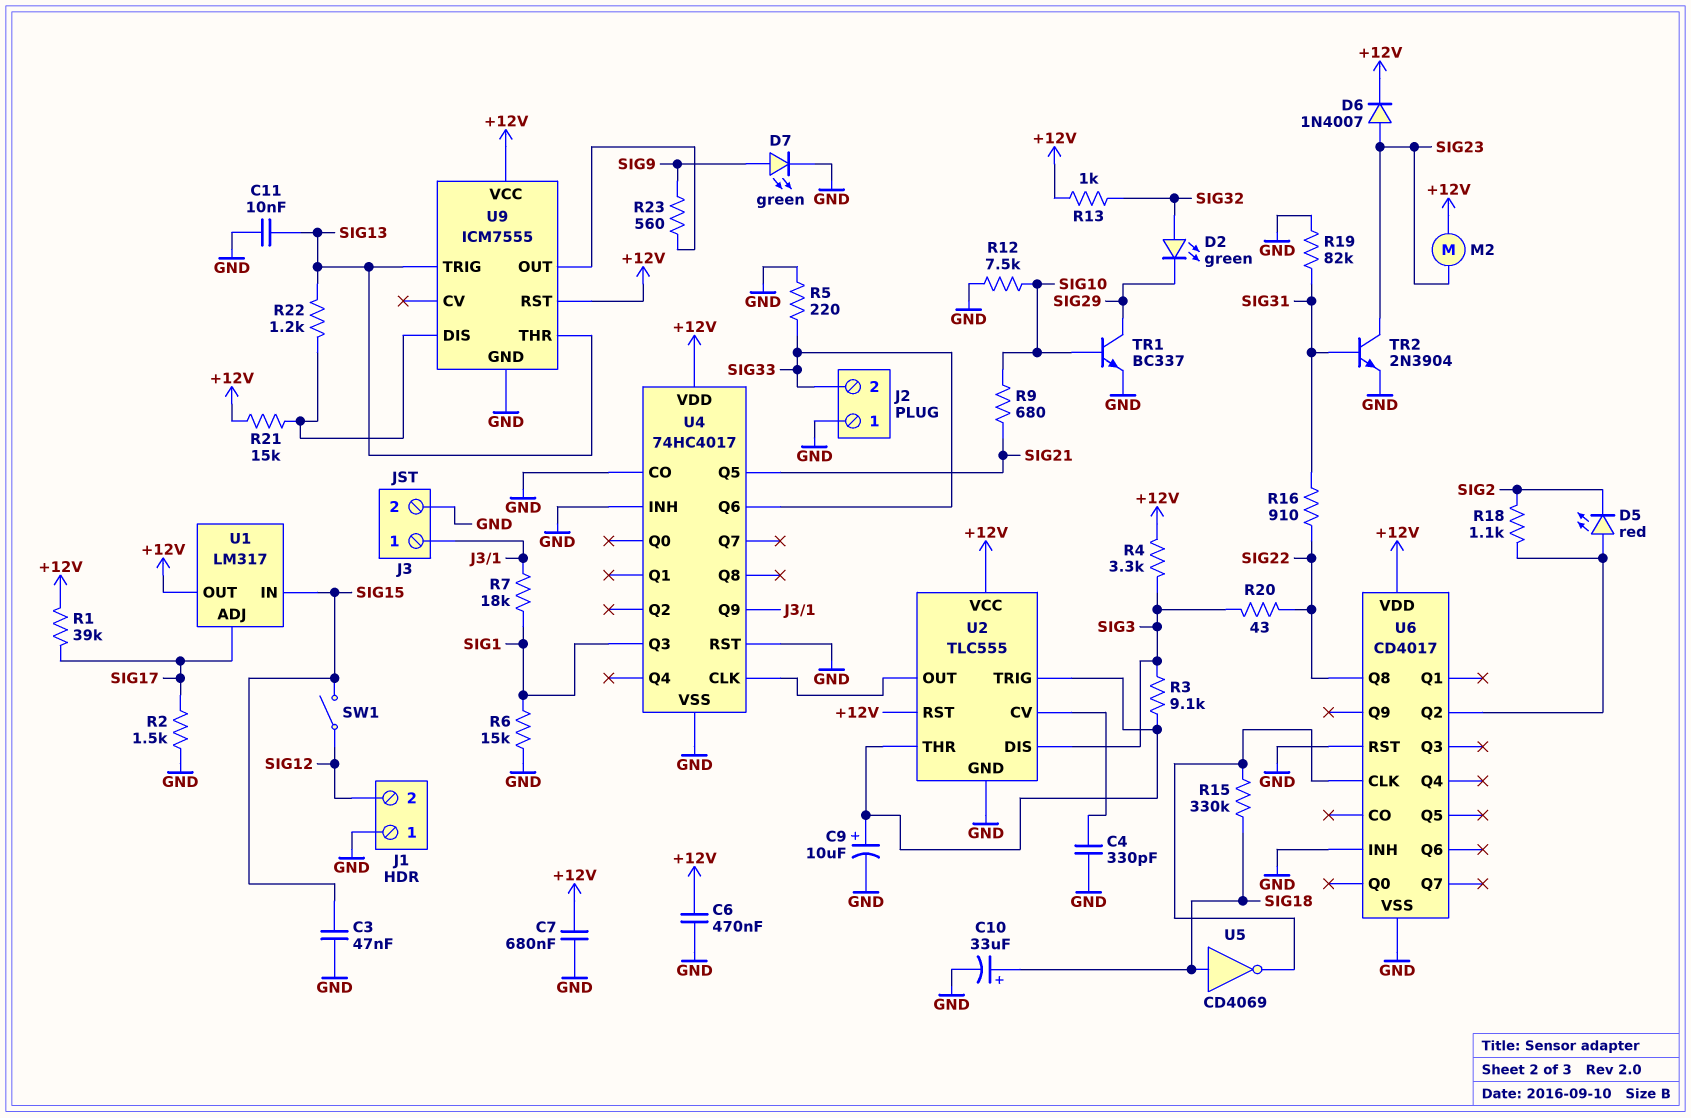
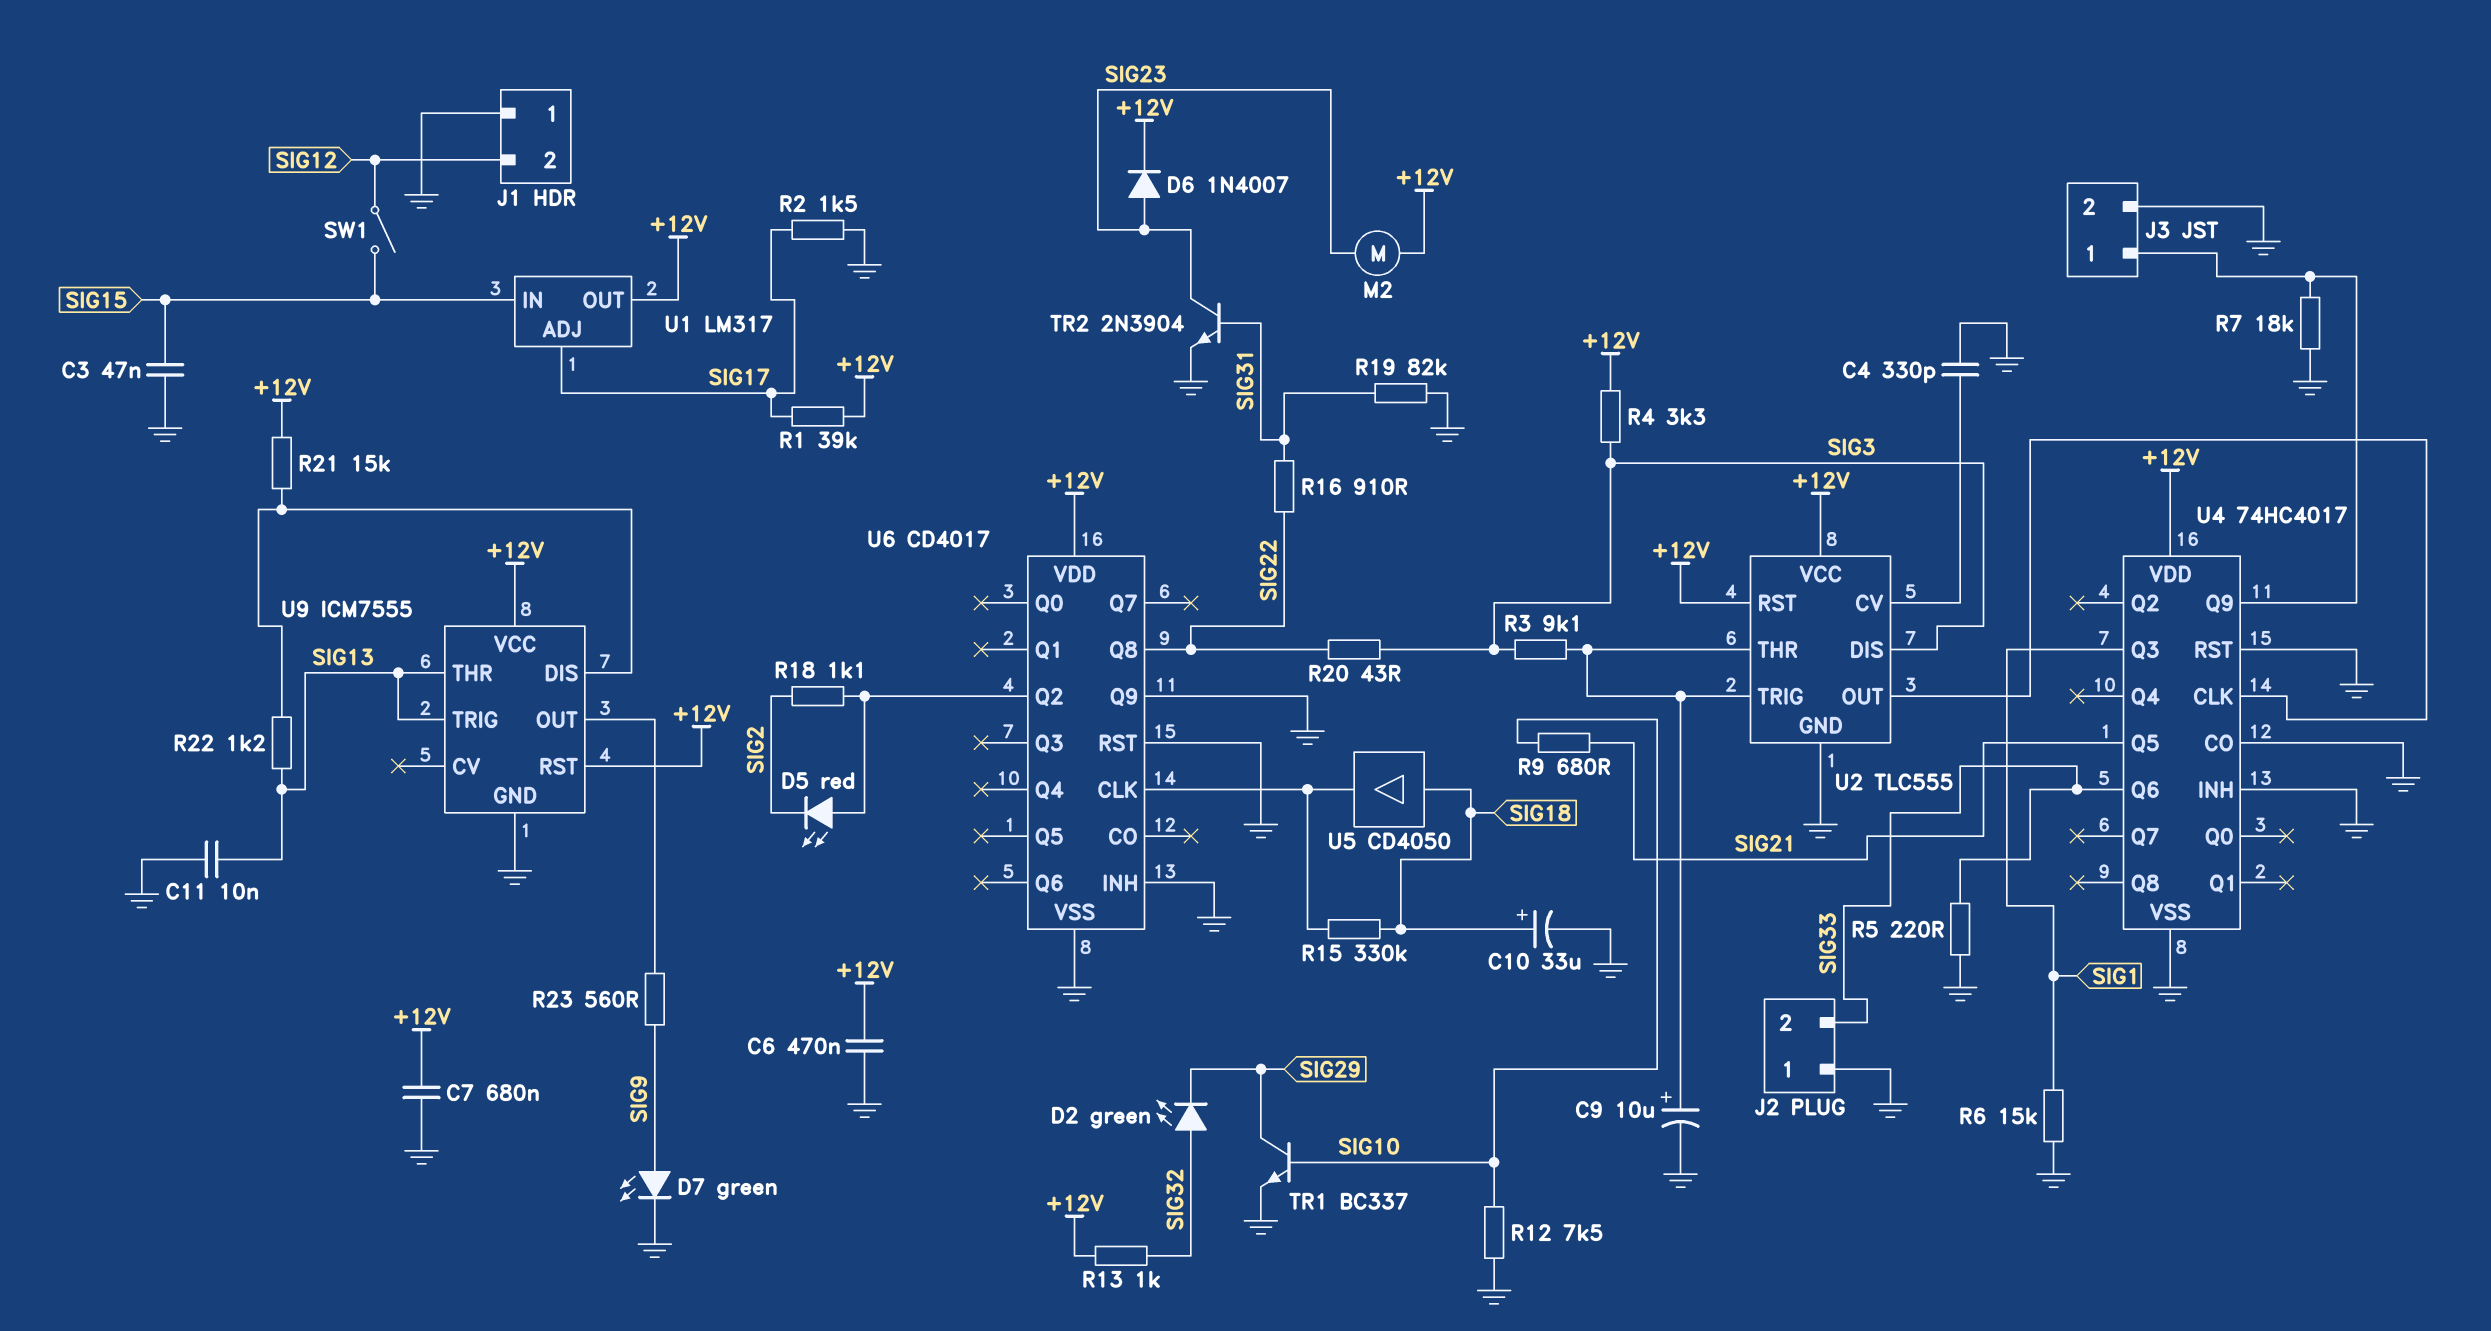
R7: 18k (J3/1, SIG1) -> 18k (GND, J3/1)
U5: NOT CD4069 (in SIG18, out U6/CLK) -> buffer CD4050 (in SIG18, out U6/CLK)
U6 pin Q9: none -> GND

